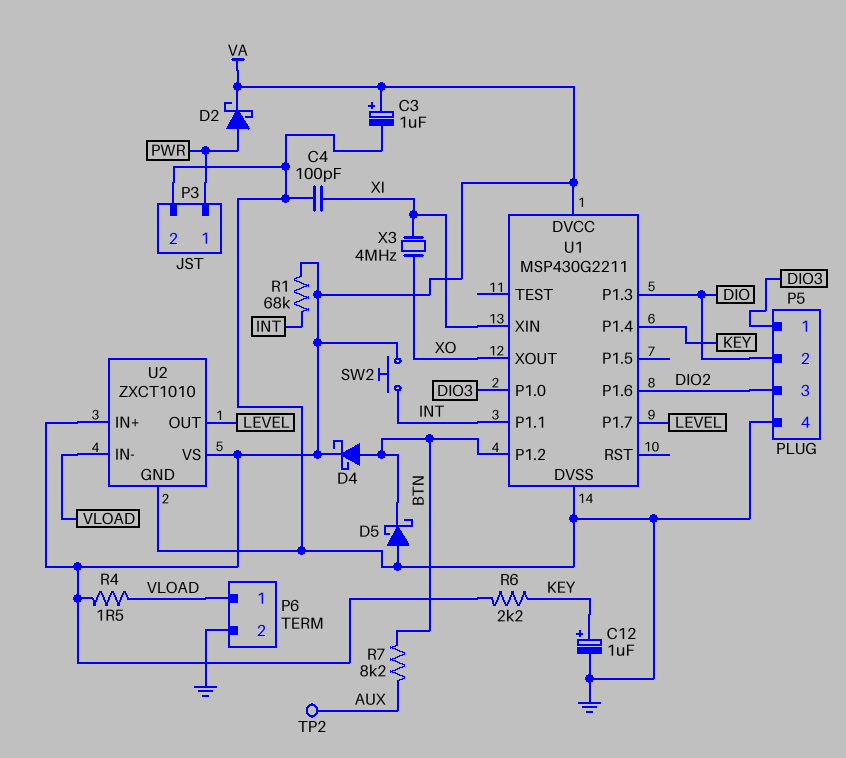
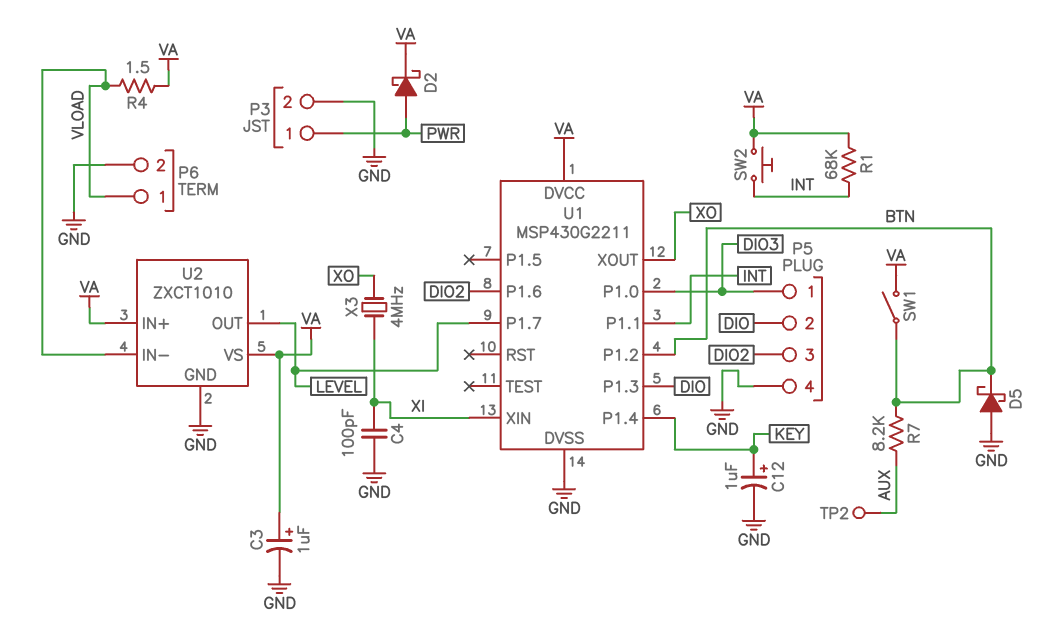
D4: schottky (A BTN, K VA) -> none
R6: 2.2k (KEY, VA) -> none
SW1: none -> switch (BTN, VA)

